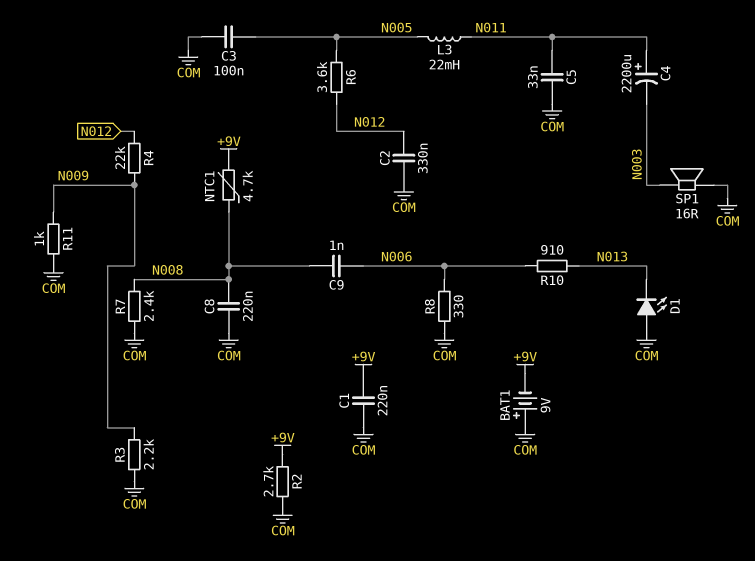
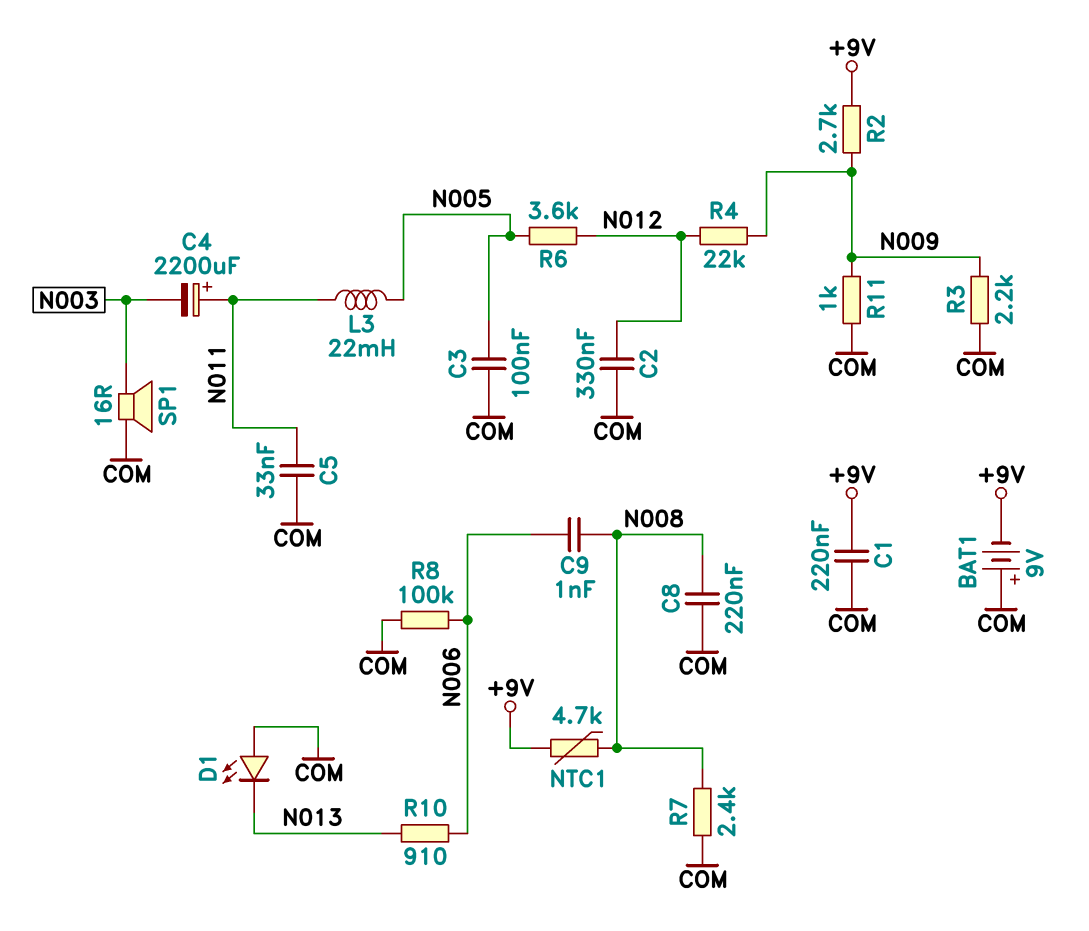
R2: 2.7k (+9V, COM) -> 2.7k (+9V, N009)
R8: 330 (COM, N006) -> 100k (COM, N006)

